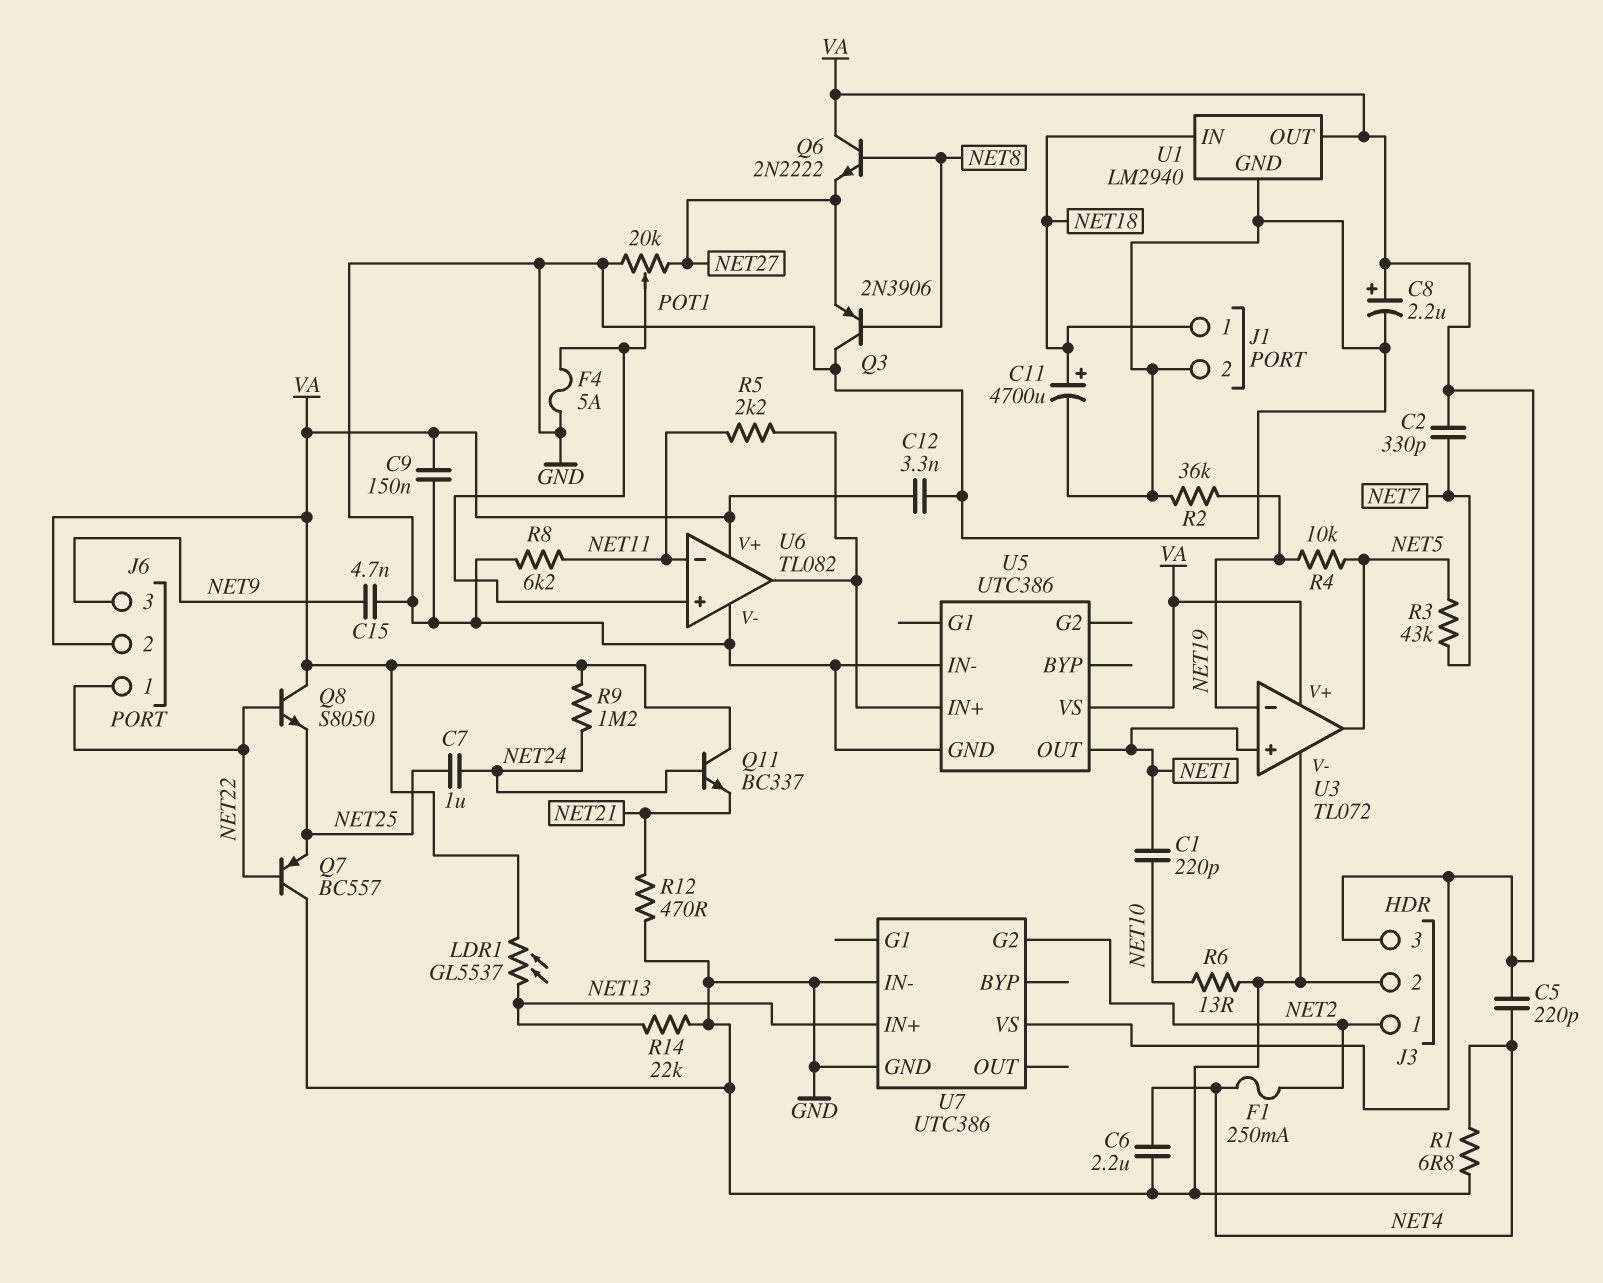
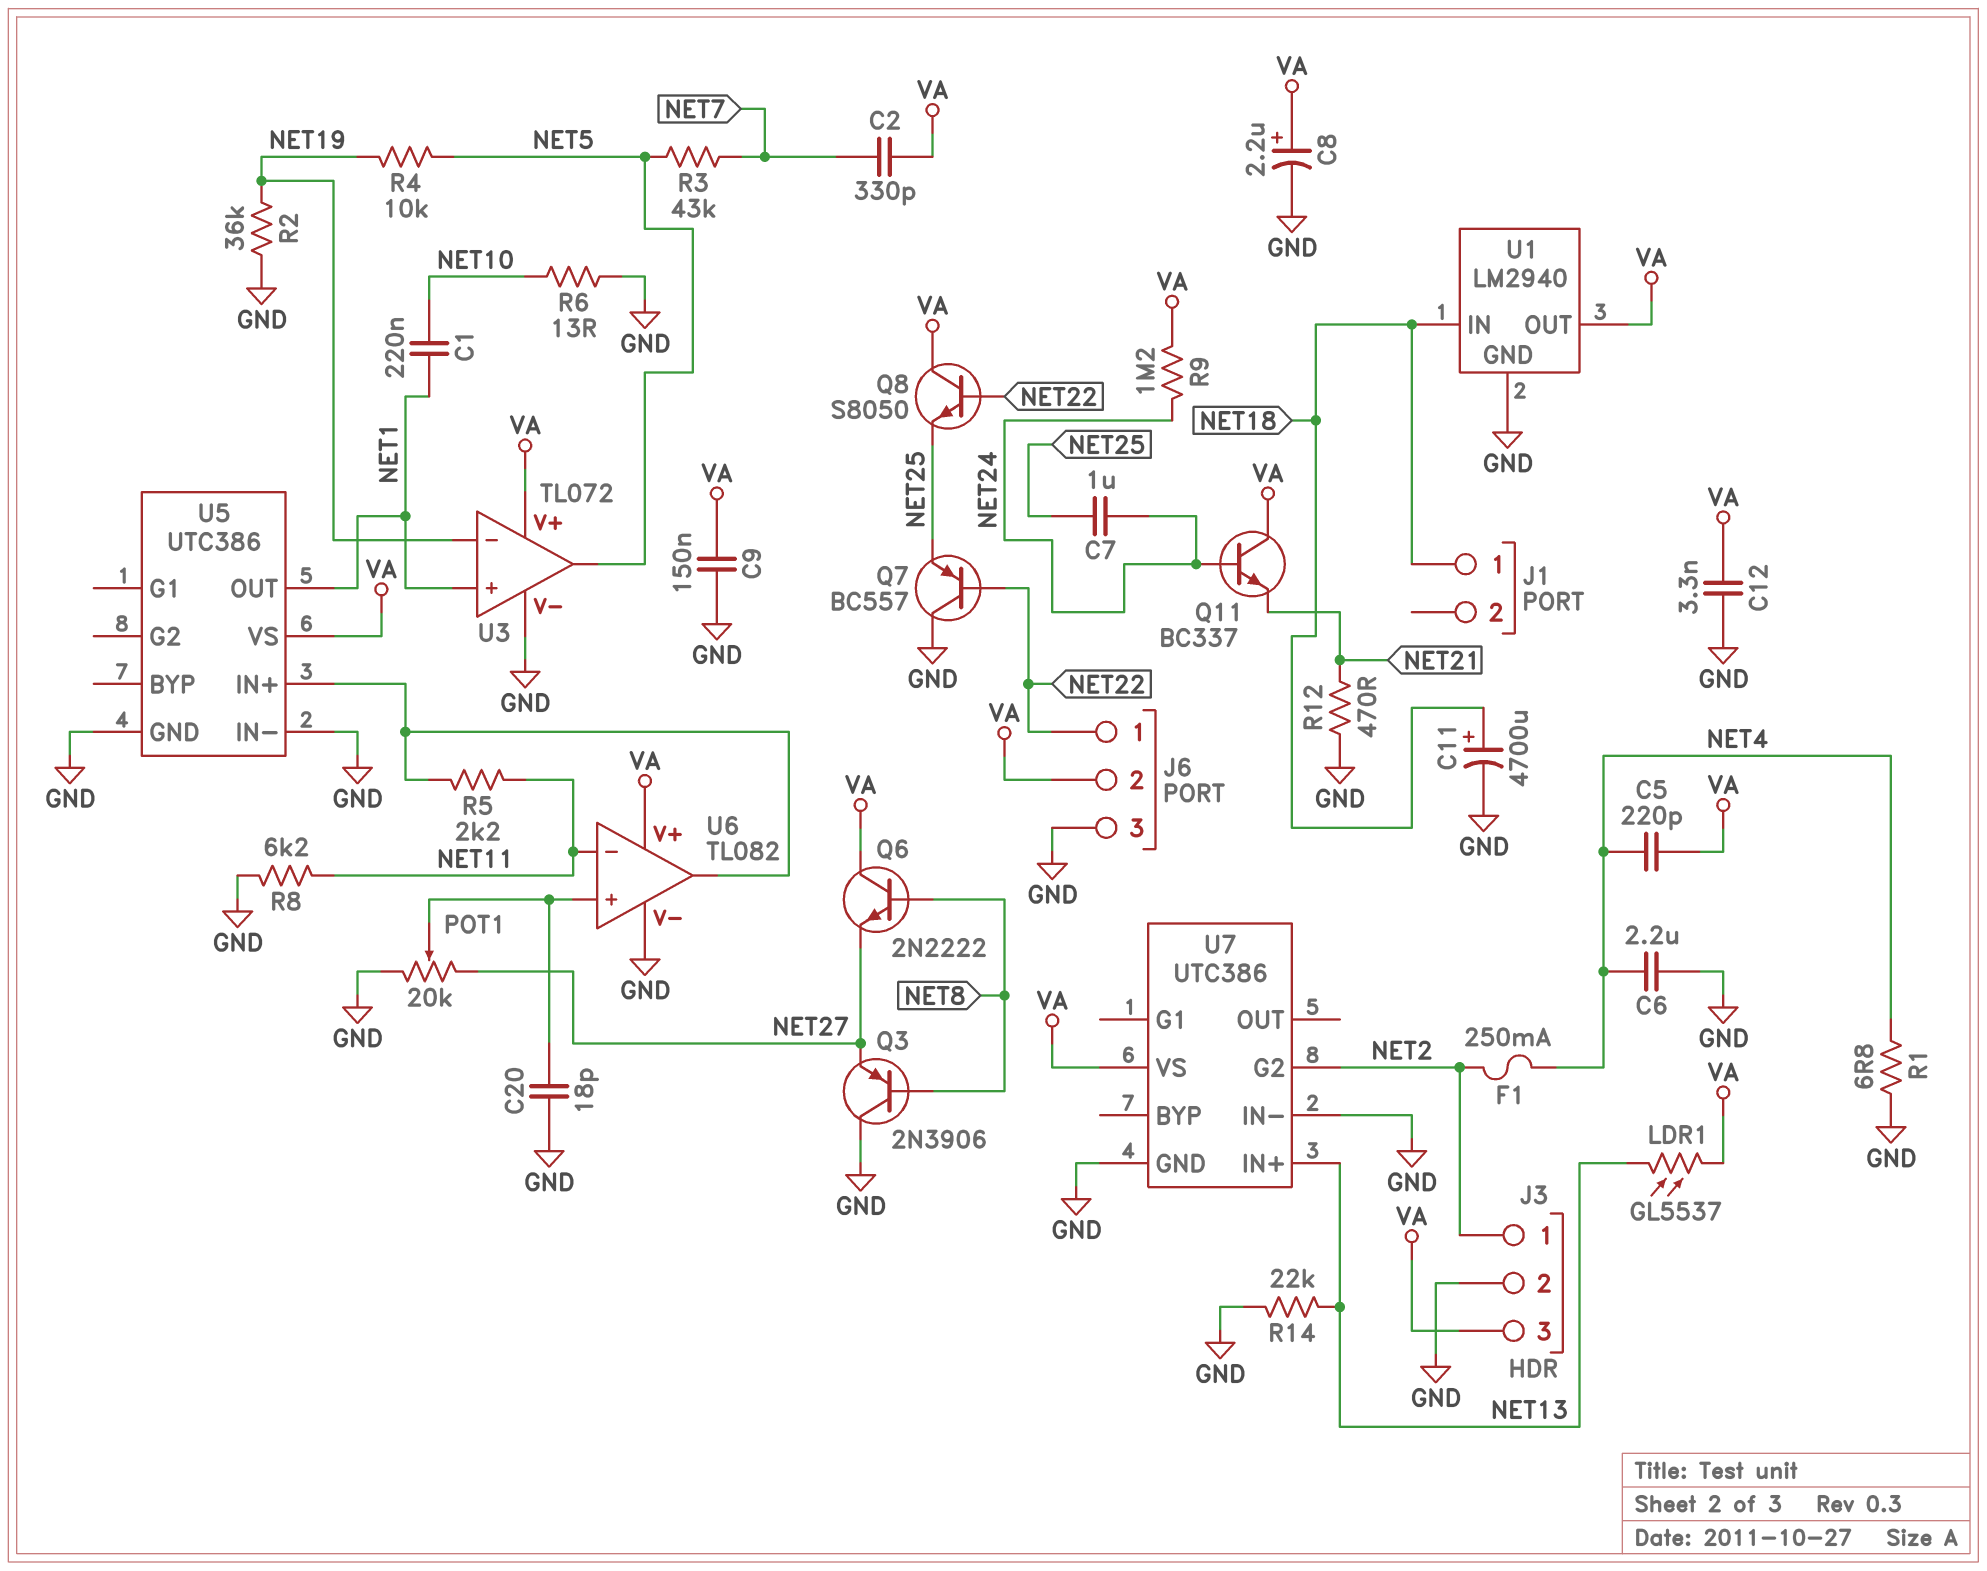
C1: 220pF (NET1, NET10) -> 220nF (NET1, NET10)
C15: 4.7nF (GND, NET9) -> none
C20: none -> 18pF (GND, U6/in+)
F4: 5A (GND, U6/in+) -> none
J1 pin 2: GND -> none
J6 pin 3: NET9 -> GND

